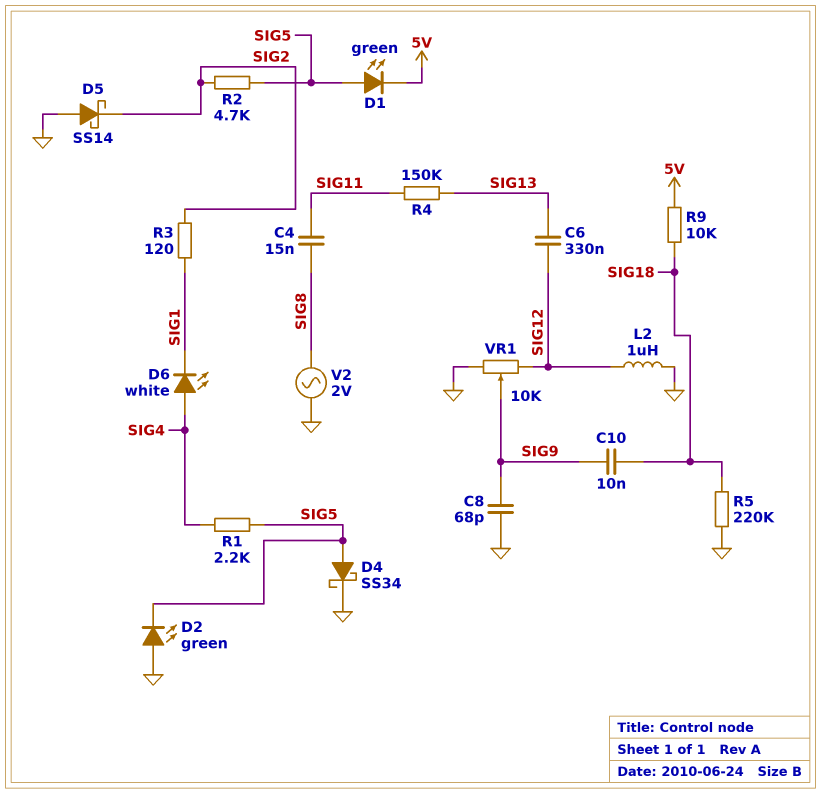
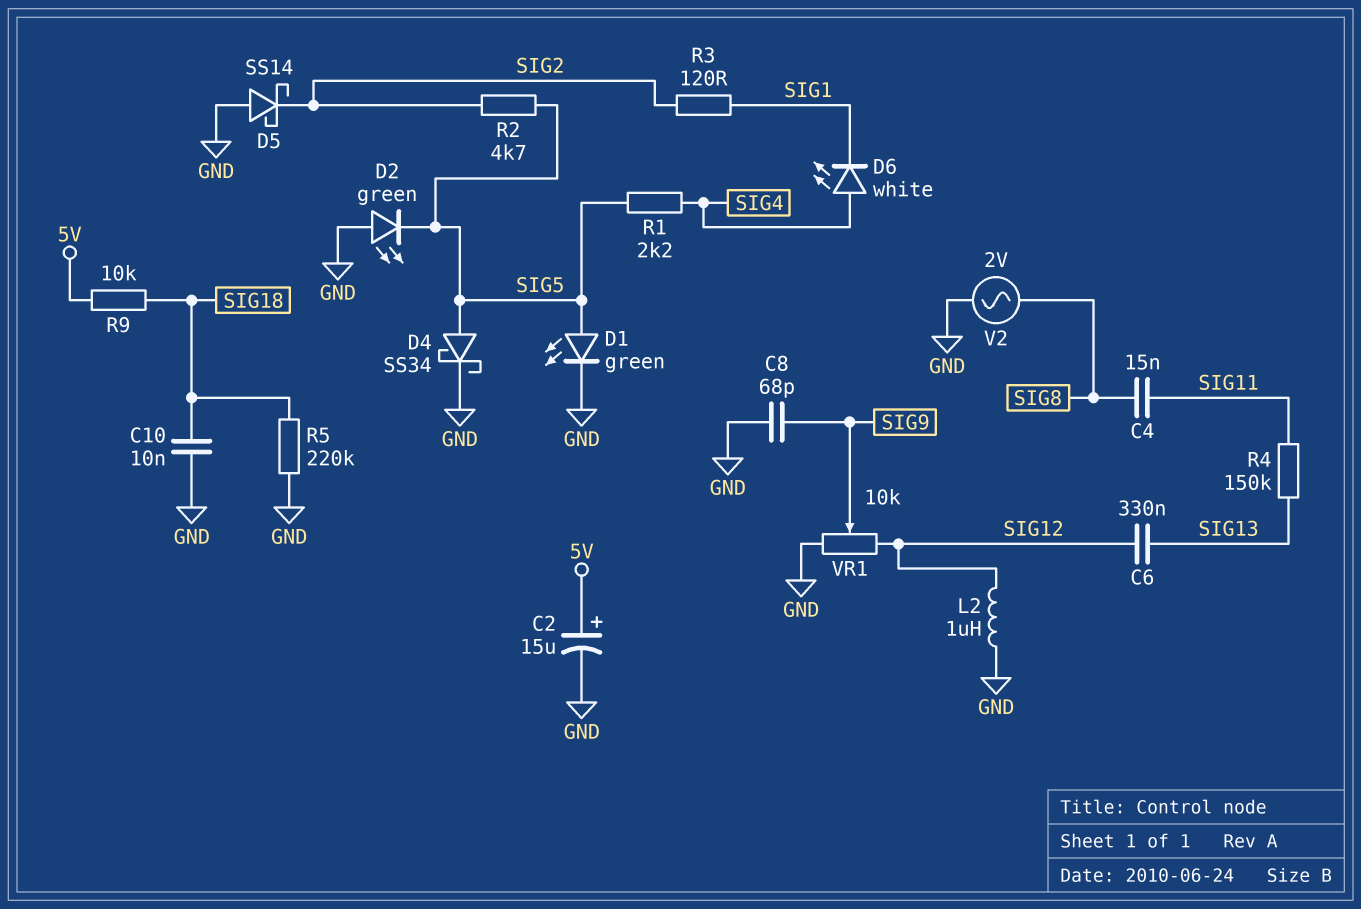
C2: none -> 15uF (plus 5V, minus GND)
C10: 10nF (SIG9, SIG18) -> 10nF (GND, SIG18)
D1: LED green (A SIG5, K 5V) -> LED green (A SIG5, K GND)

